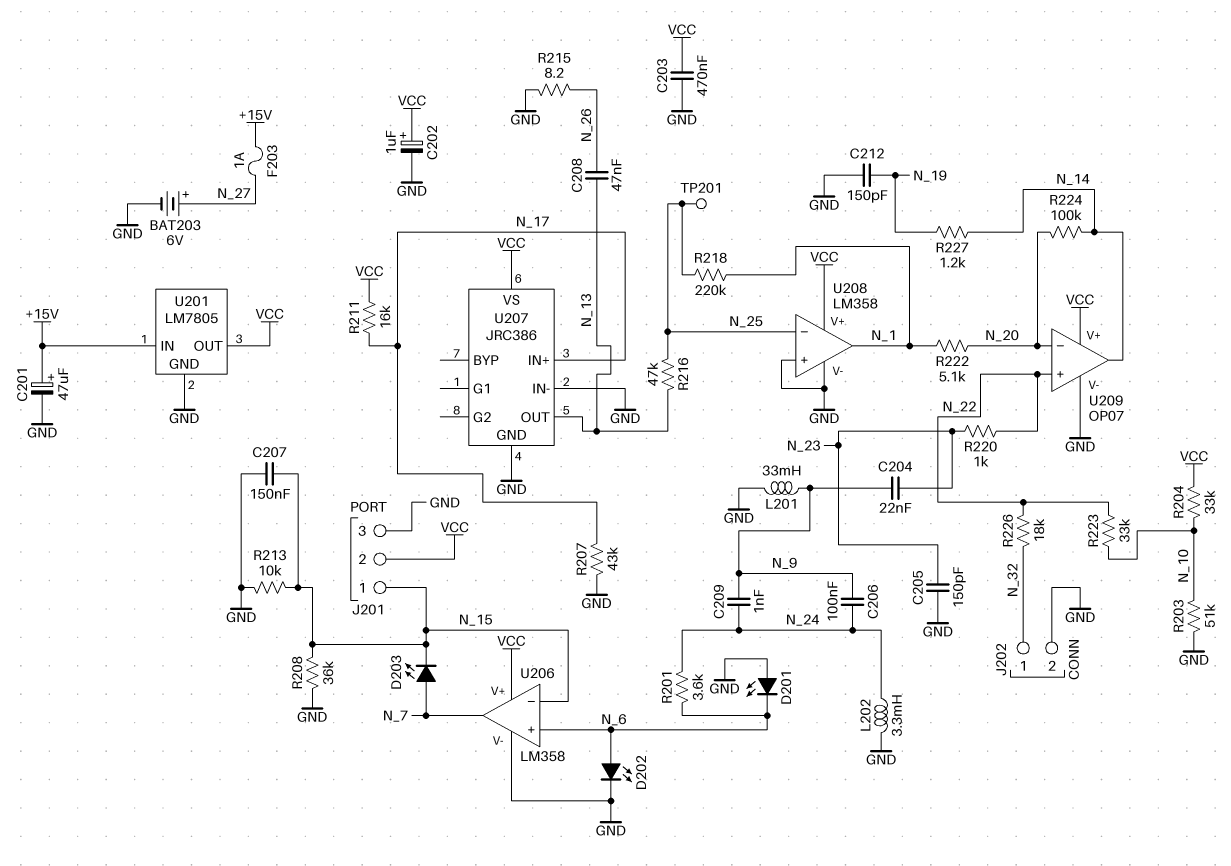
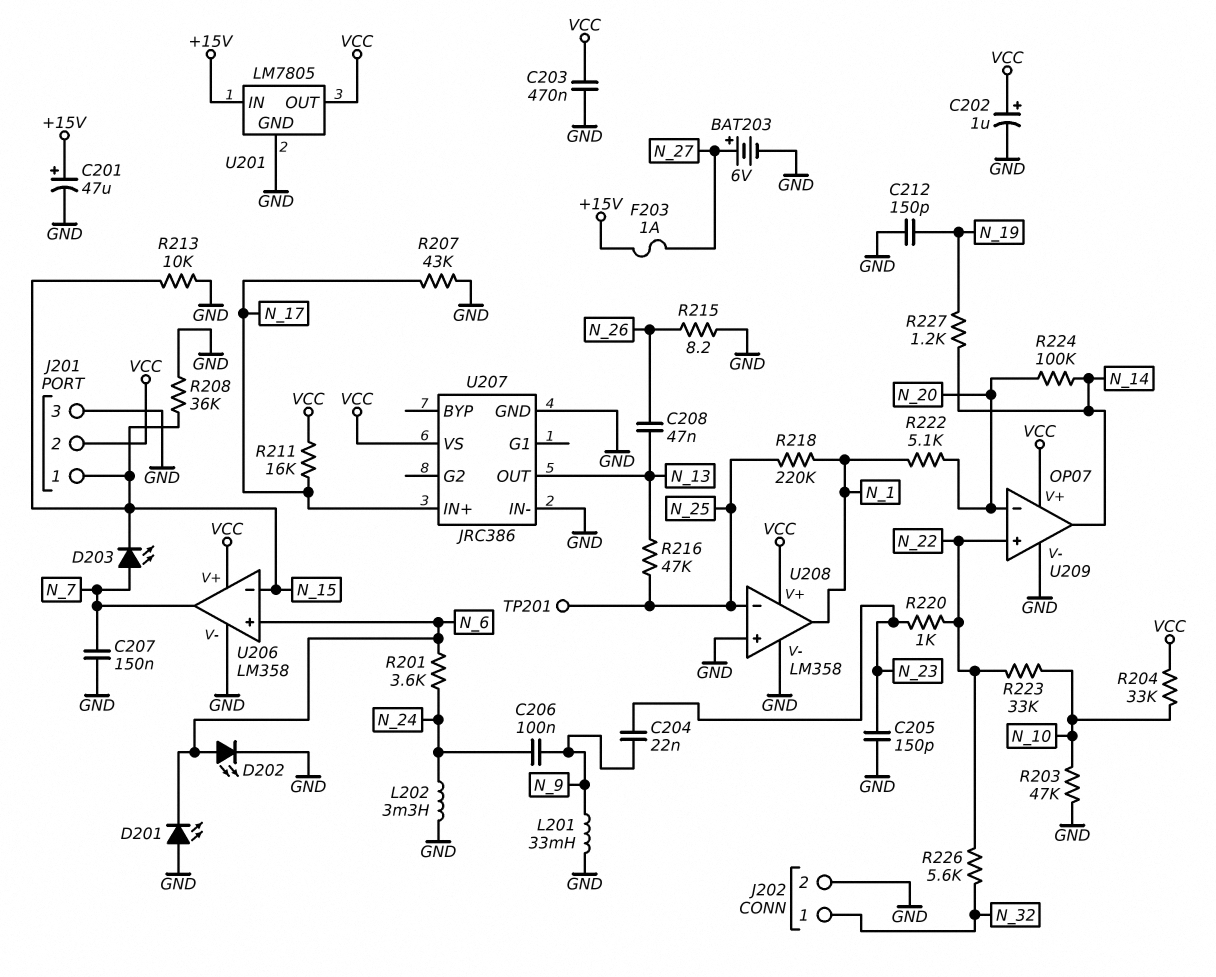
C207: 150nF (GND, N_15) -> 150nF (GND, N_7)
C209: 1nF (N_9, N_24) -> none
R203: 51k (GND, N_10) -> 47k (GND, N_10)
R226: 18k (N_22, N_32) -> 5.6k (N_22, N_32)

